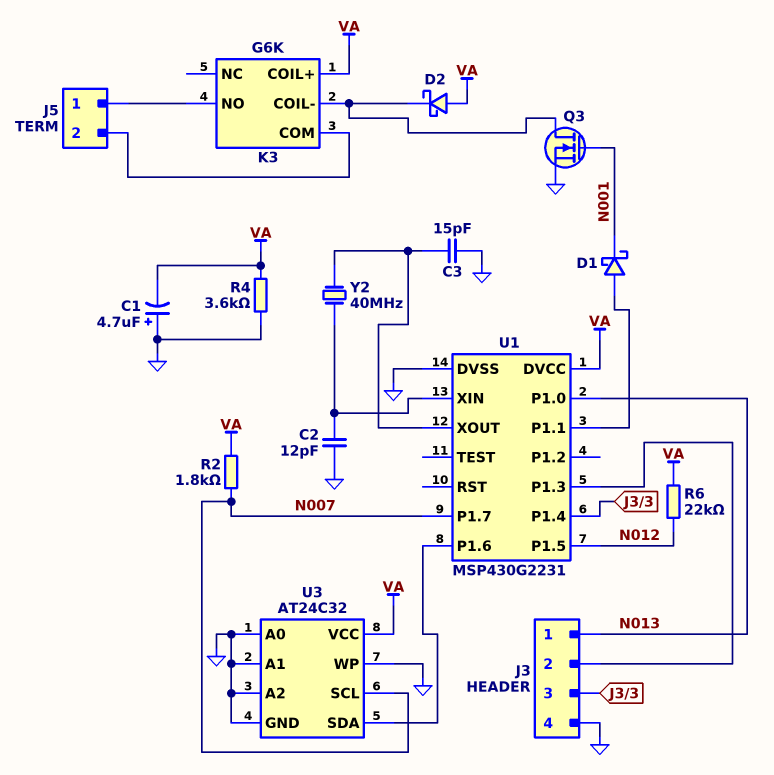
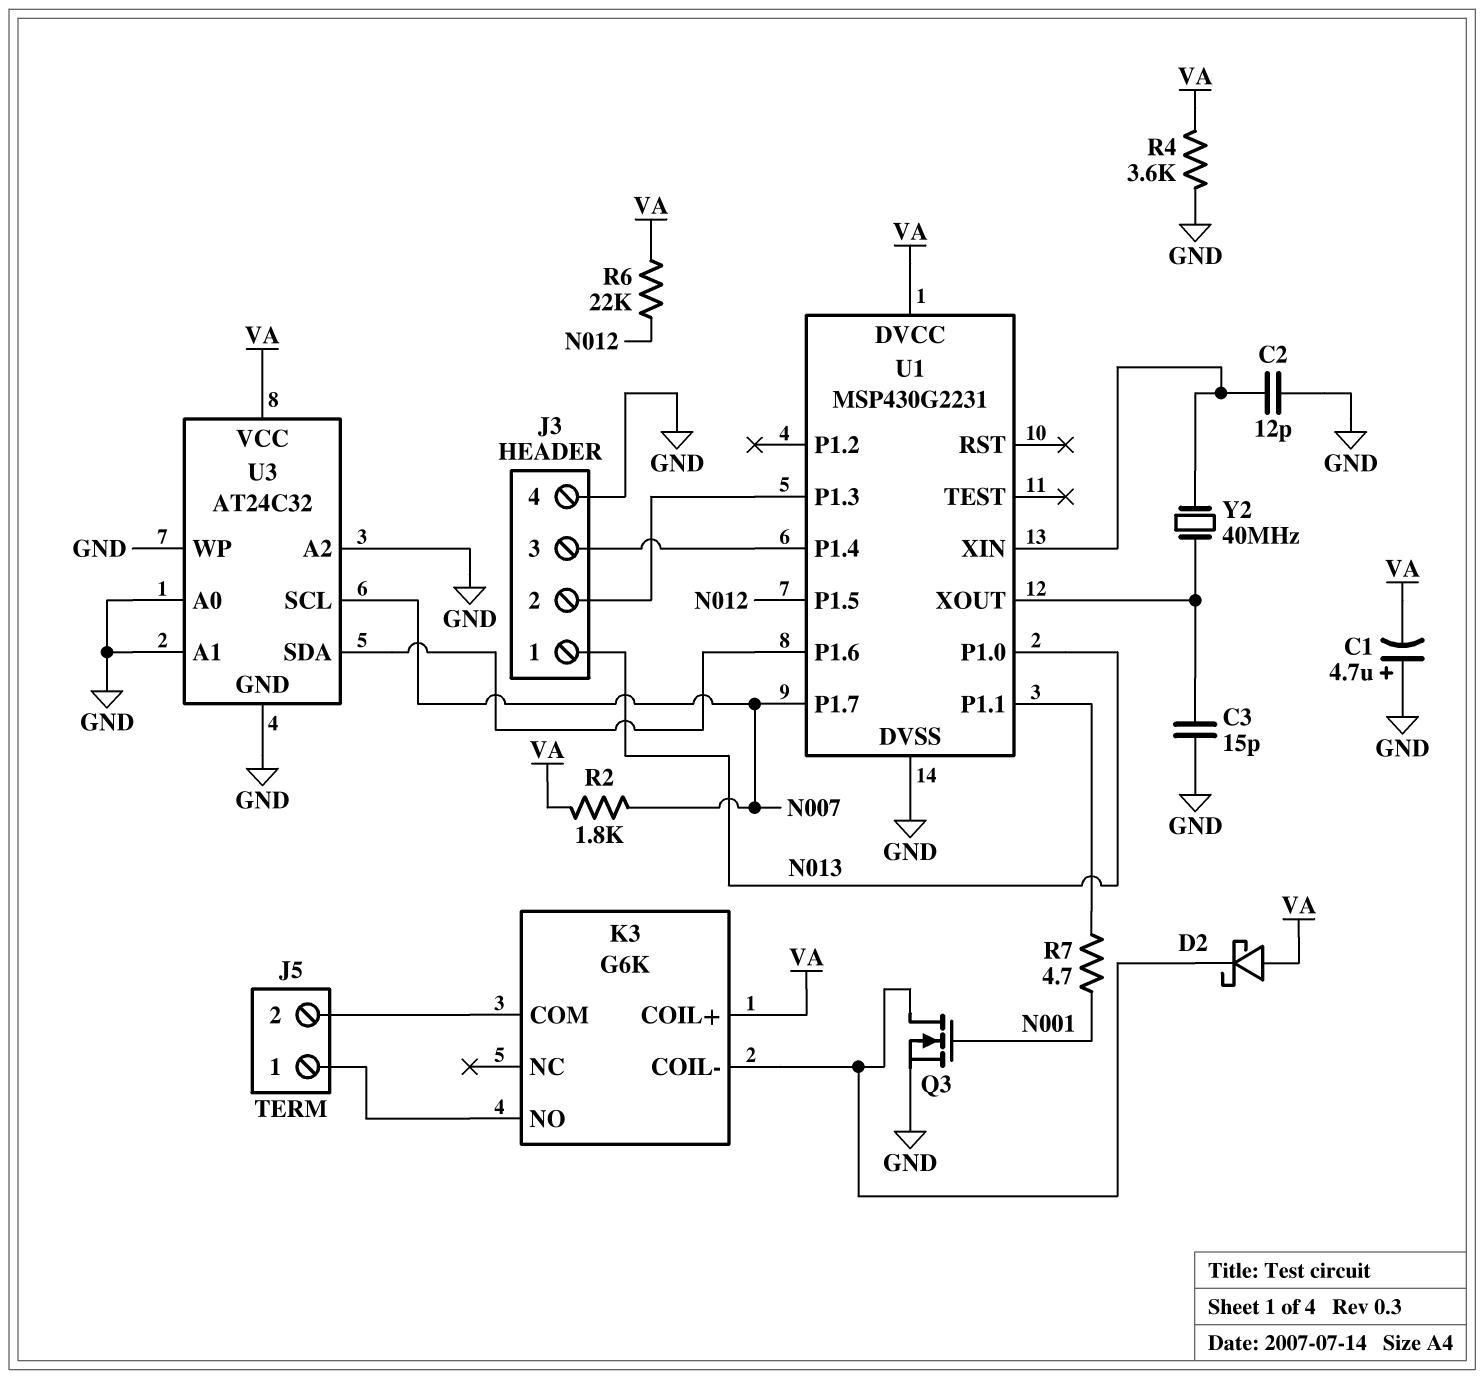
D1: schottky (A U1/P1.1, K N001) -> none
R7: none -> 4.7 (N001, U1/P1.1)

